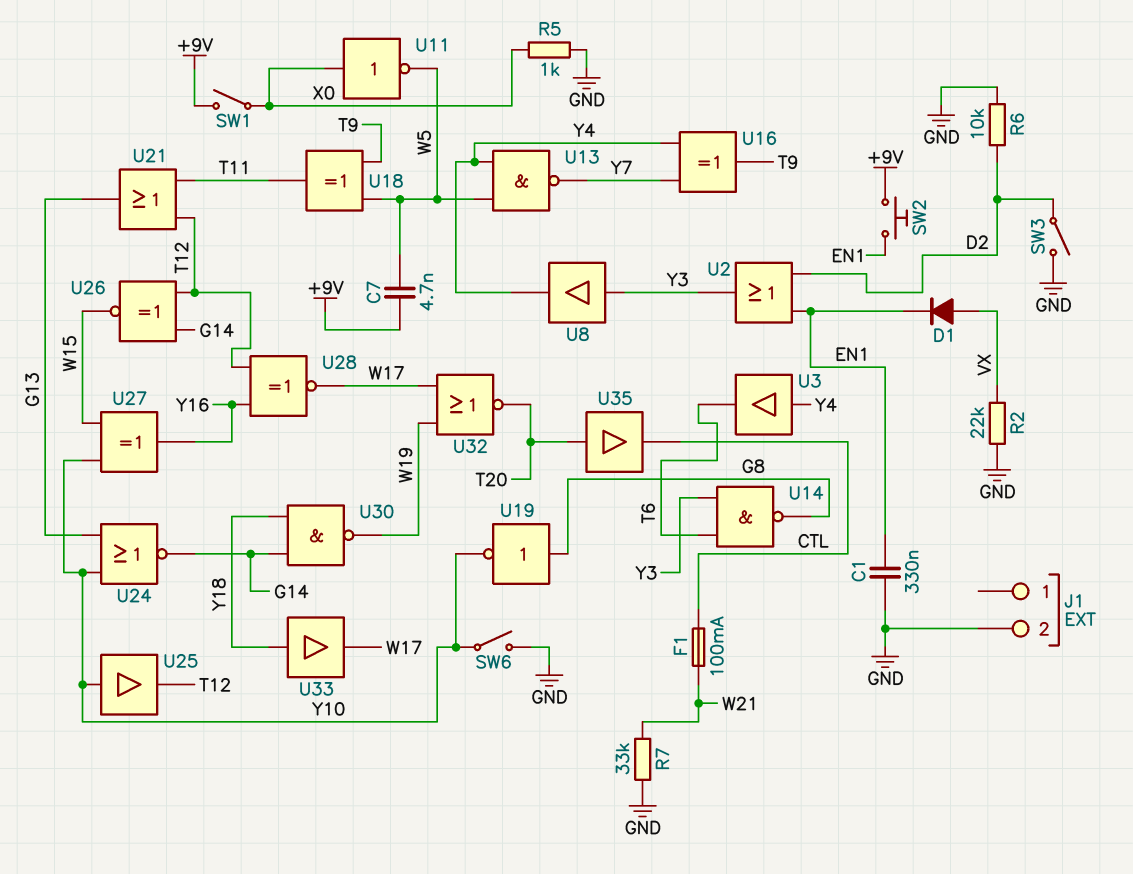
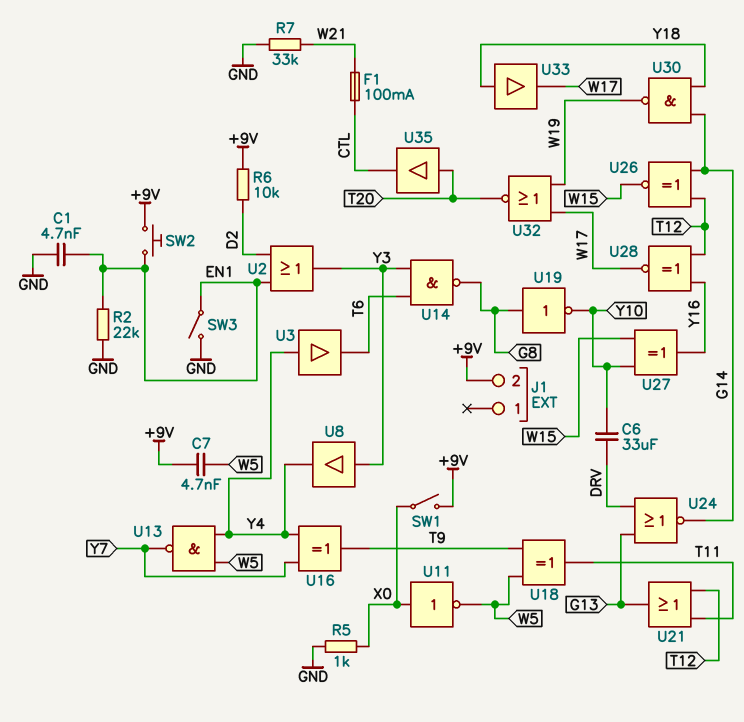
C1: 330nF (EN1, GND) -> 4.7nF (EN1, GND)
C6: none -> 33uF (DRV, Y10)
D1: diode (A VX, K EN1) -> none
J1 pin 2: GND -> +9V
R2: 22k (GND, VX) -> 22k (EN1, GND)
R6: 10k (D2, GND) -> 10k (+9V, D2)
SW3: switch (D2, GND) -> switch (EN1, GND)
SW6: switch (GND, Y10) -> none
U24: NOR (in G13, in Y10, out G14) -> NOR (in DRV, in G13, out G14)
U25: buffer (in Y10, out T12) -> none

